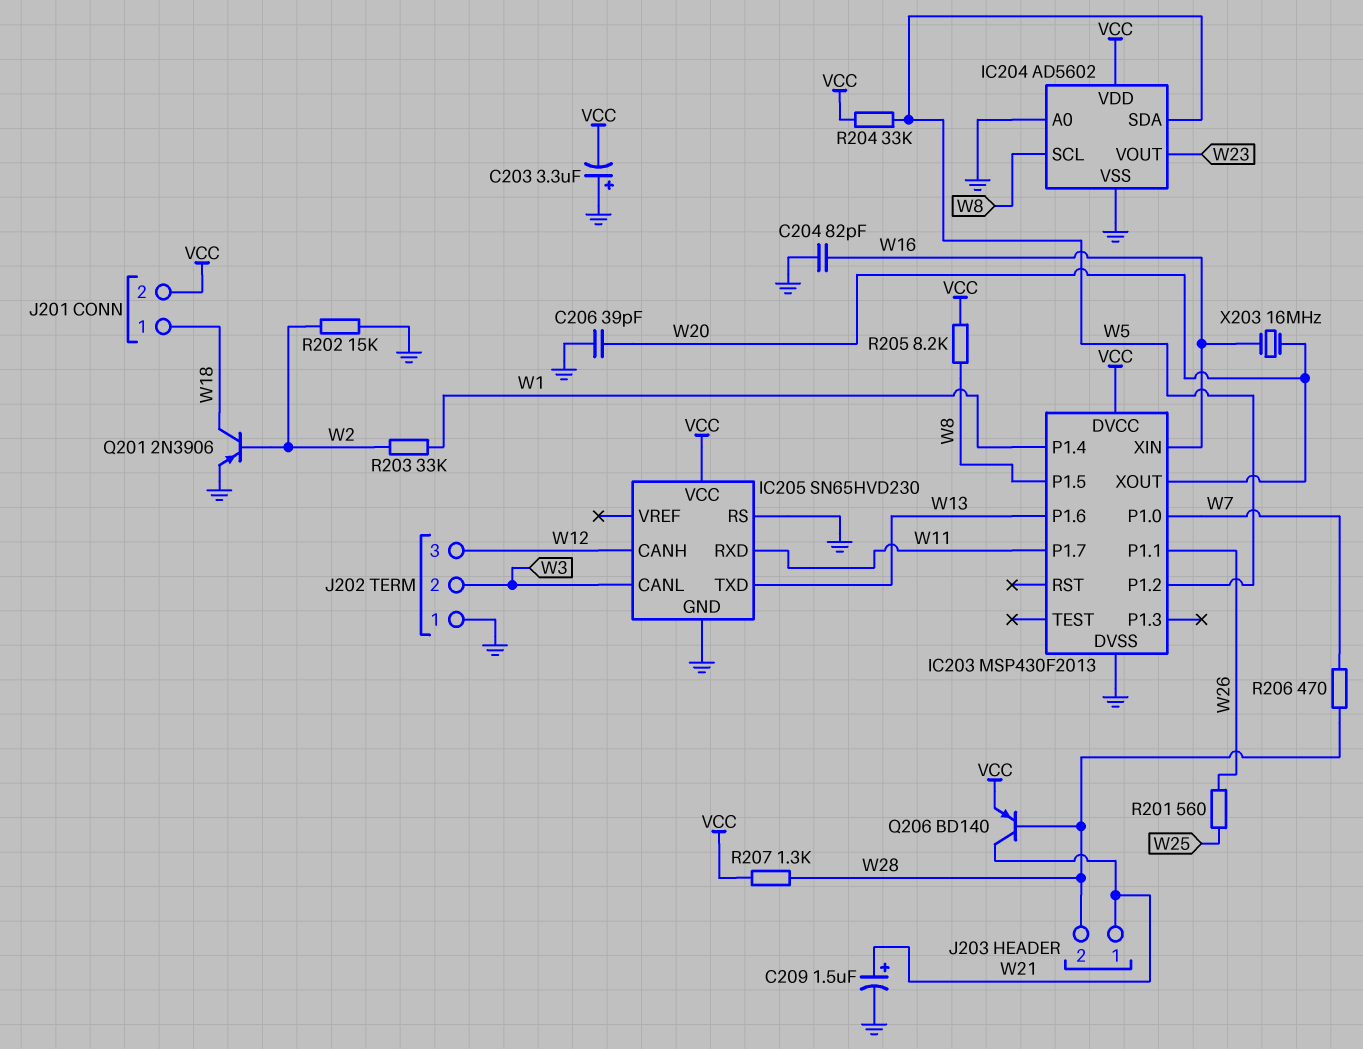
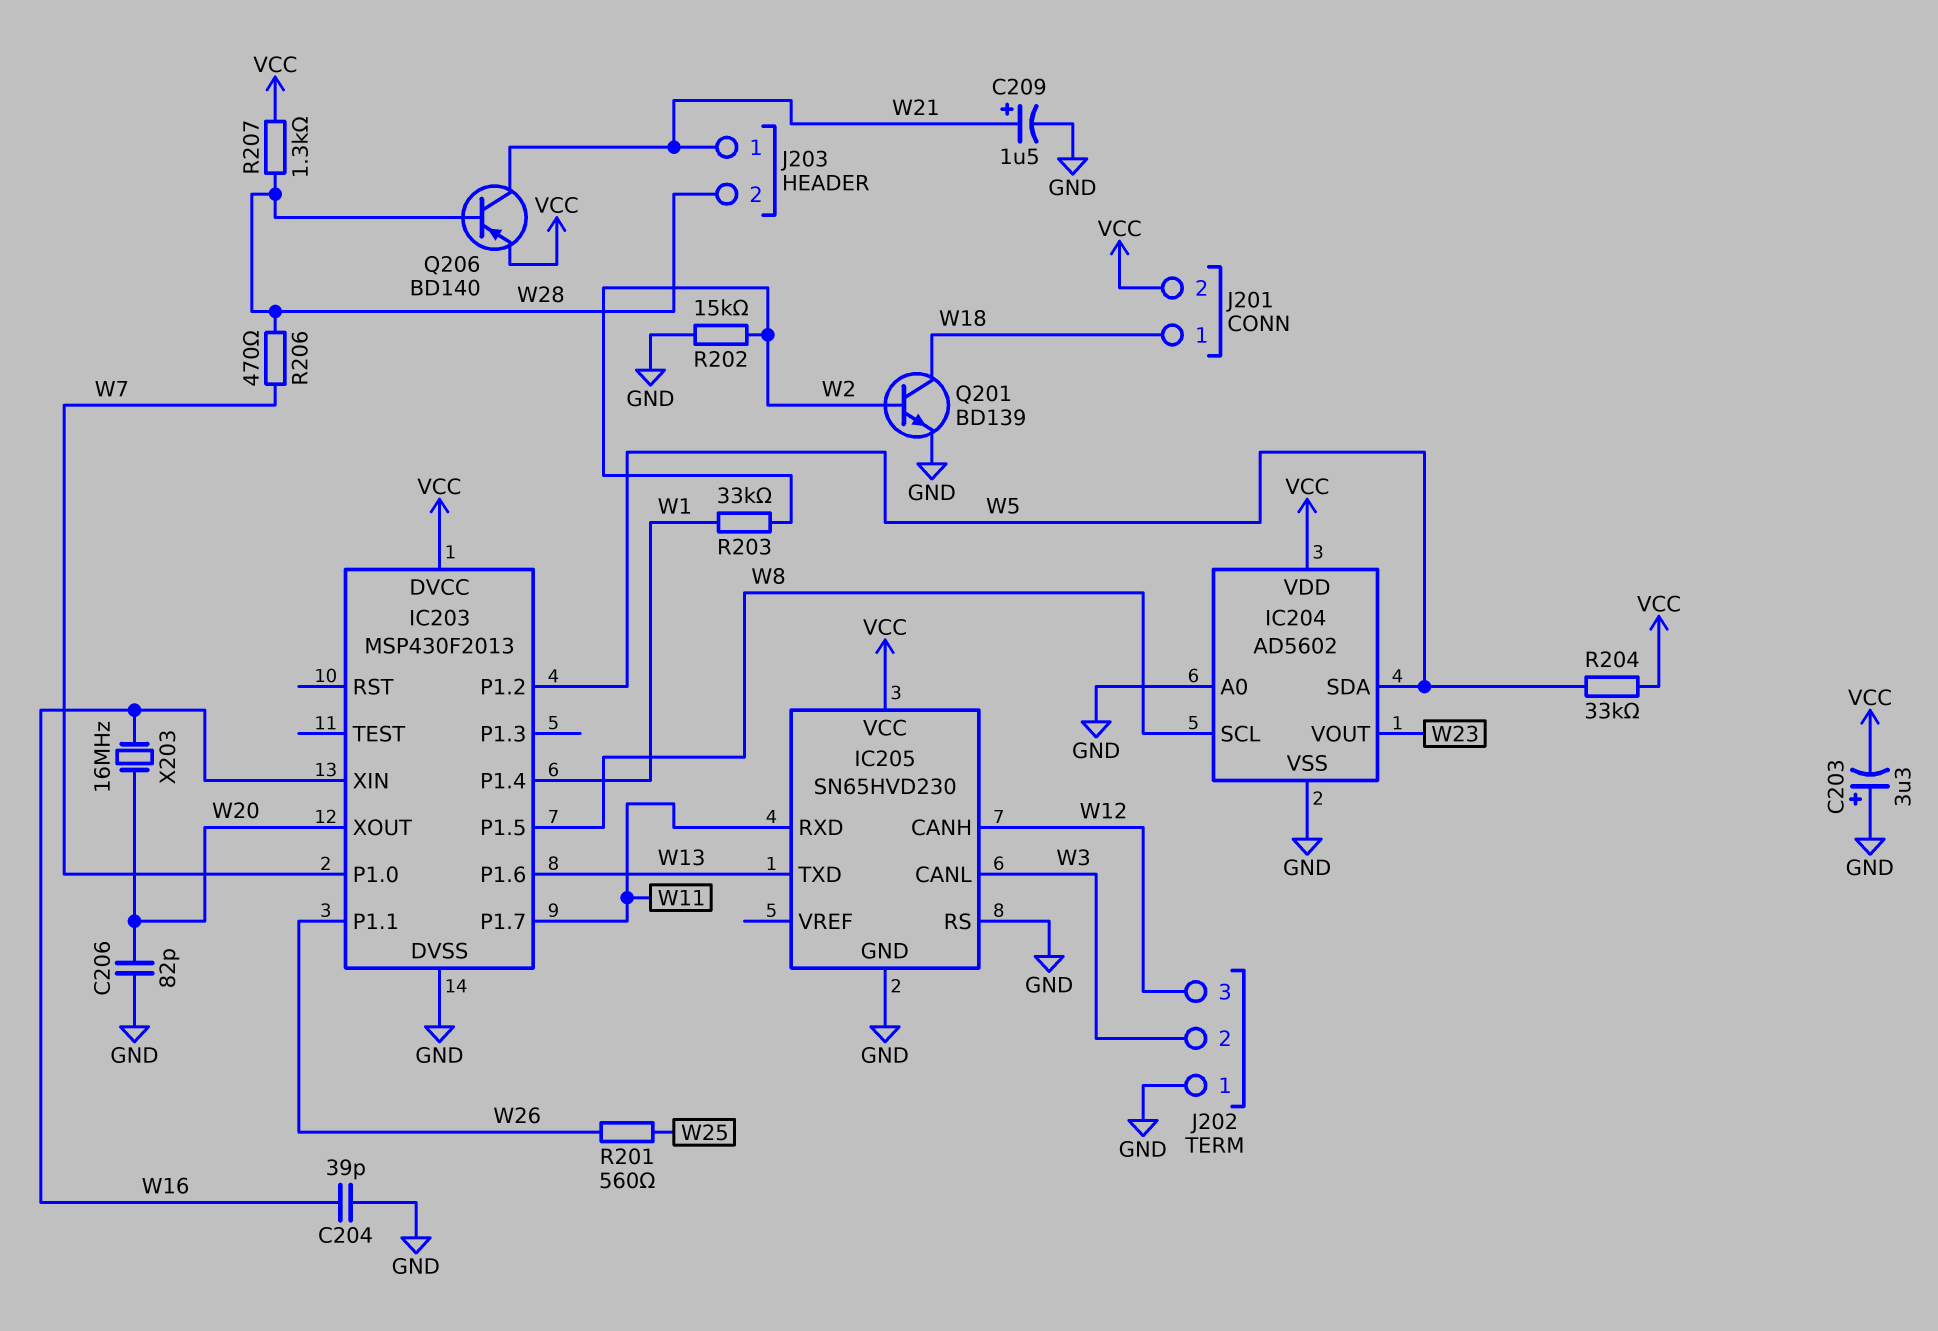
C204: 82pF (GND, W16) -> 39pF (GND, W16)
C206: 39pF (GND, W20) -> 82pF (GND, W20)
Q201: PNP 2N3906 (B W2, C W18, E GND) -> NPN BD139 (B W2, C W18, E GND)
R205: 8.2k (VCC, W8) -> none

